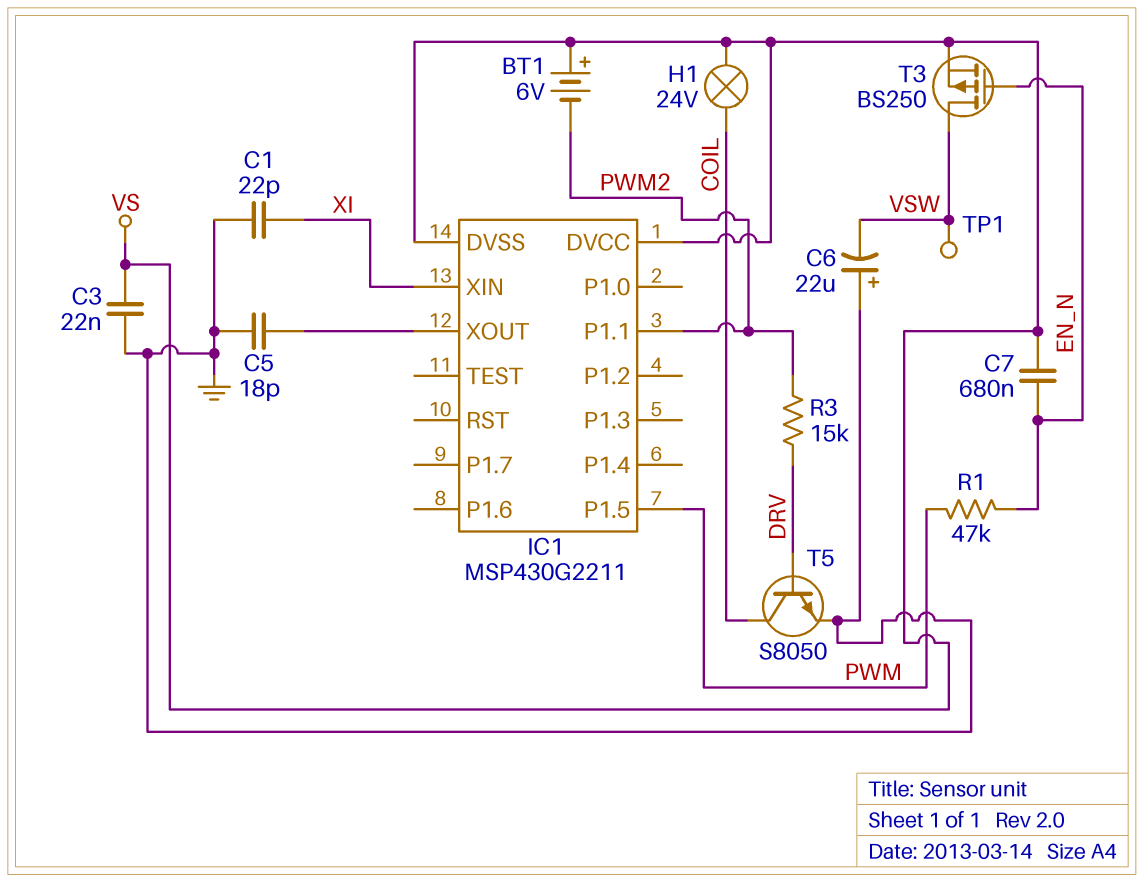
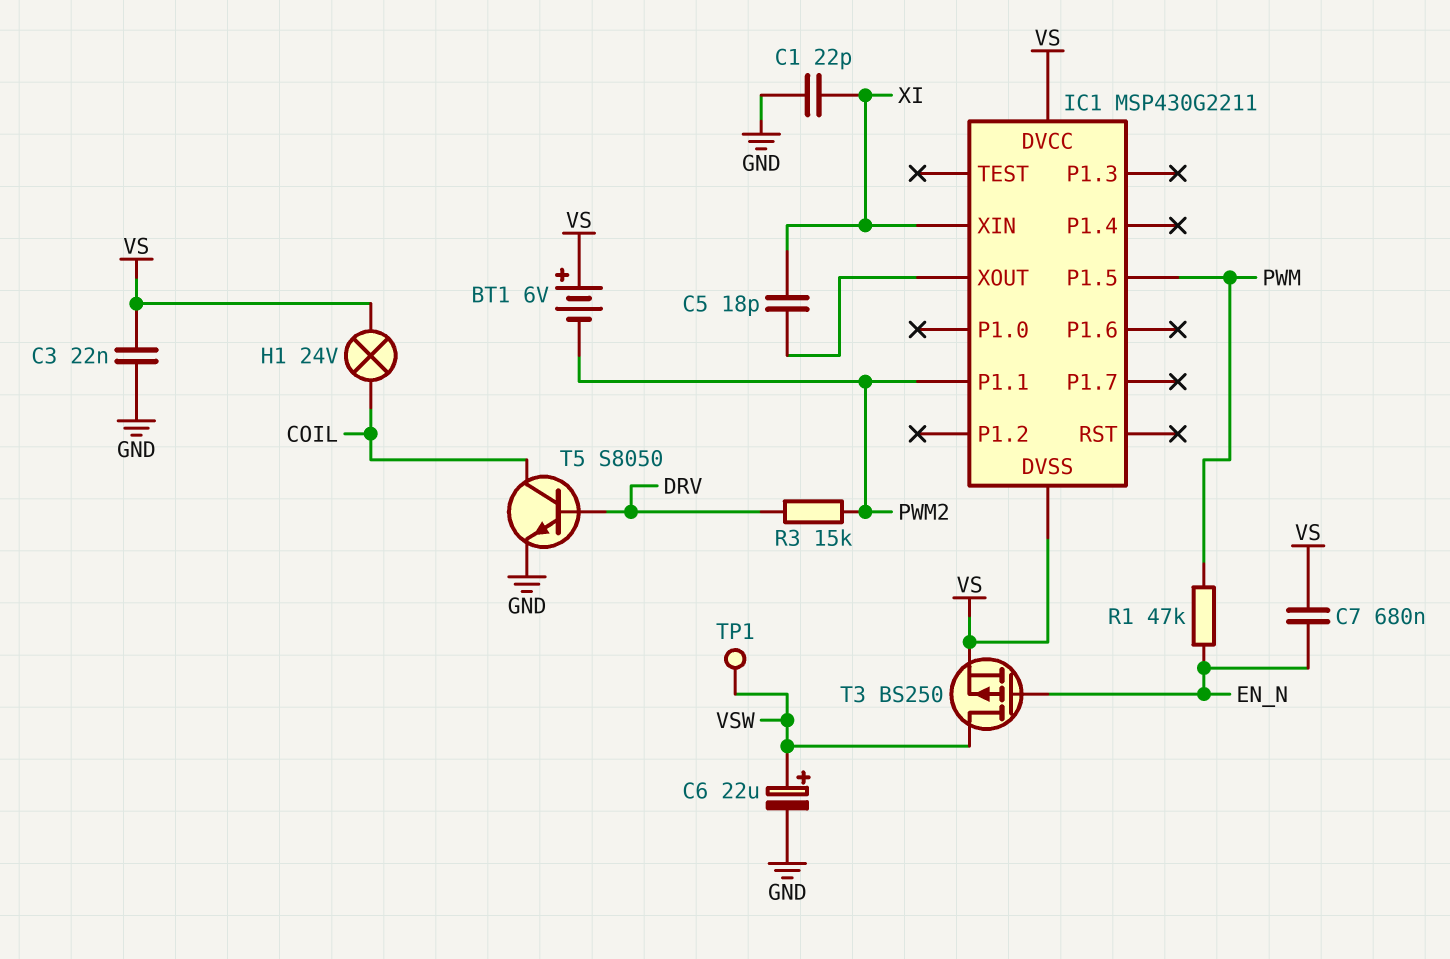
C5: 18pF (GND, IC1/XOUT) -> 18pF (IC1/XOUT, XI)
C6: 22uF (plus GND, minus VSW) -> 22uF (plus VSW, minus GND)

